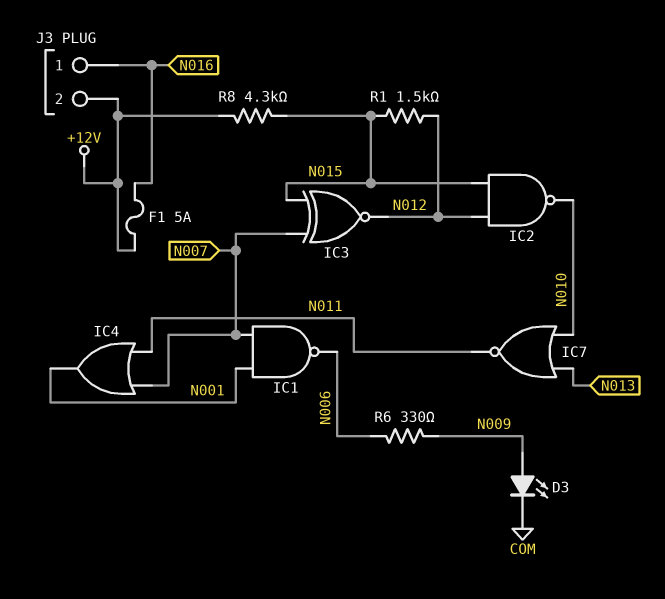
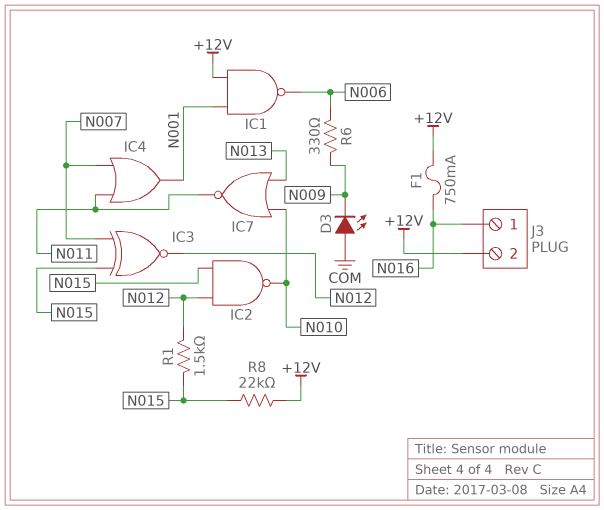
D3: LED (A N009, K COM) -> LED (A COM, K N009)
F1: 5A (+12V, N016) -> 750mA (+12V, N016)
IC1: NAND (in N001, in N007, out N006) -> NAND (in +12V, in N001, out N006)
R8: 4.3k (+12V, N015) -> 22k (+12V, N015)

